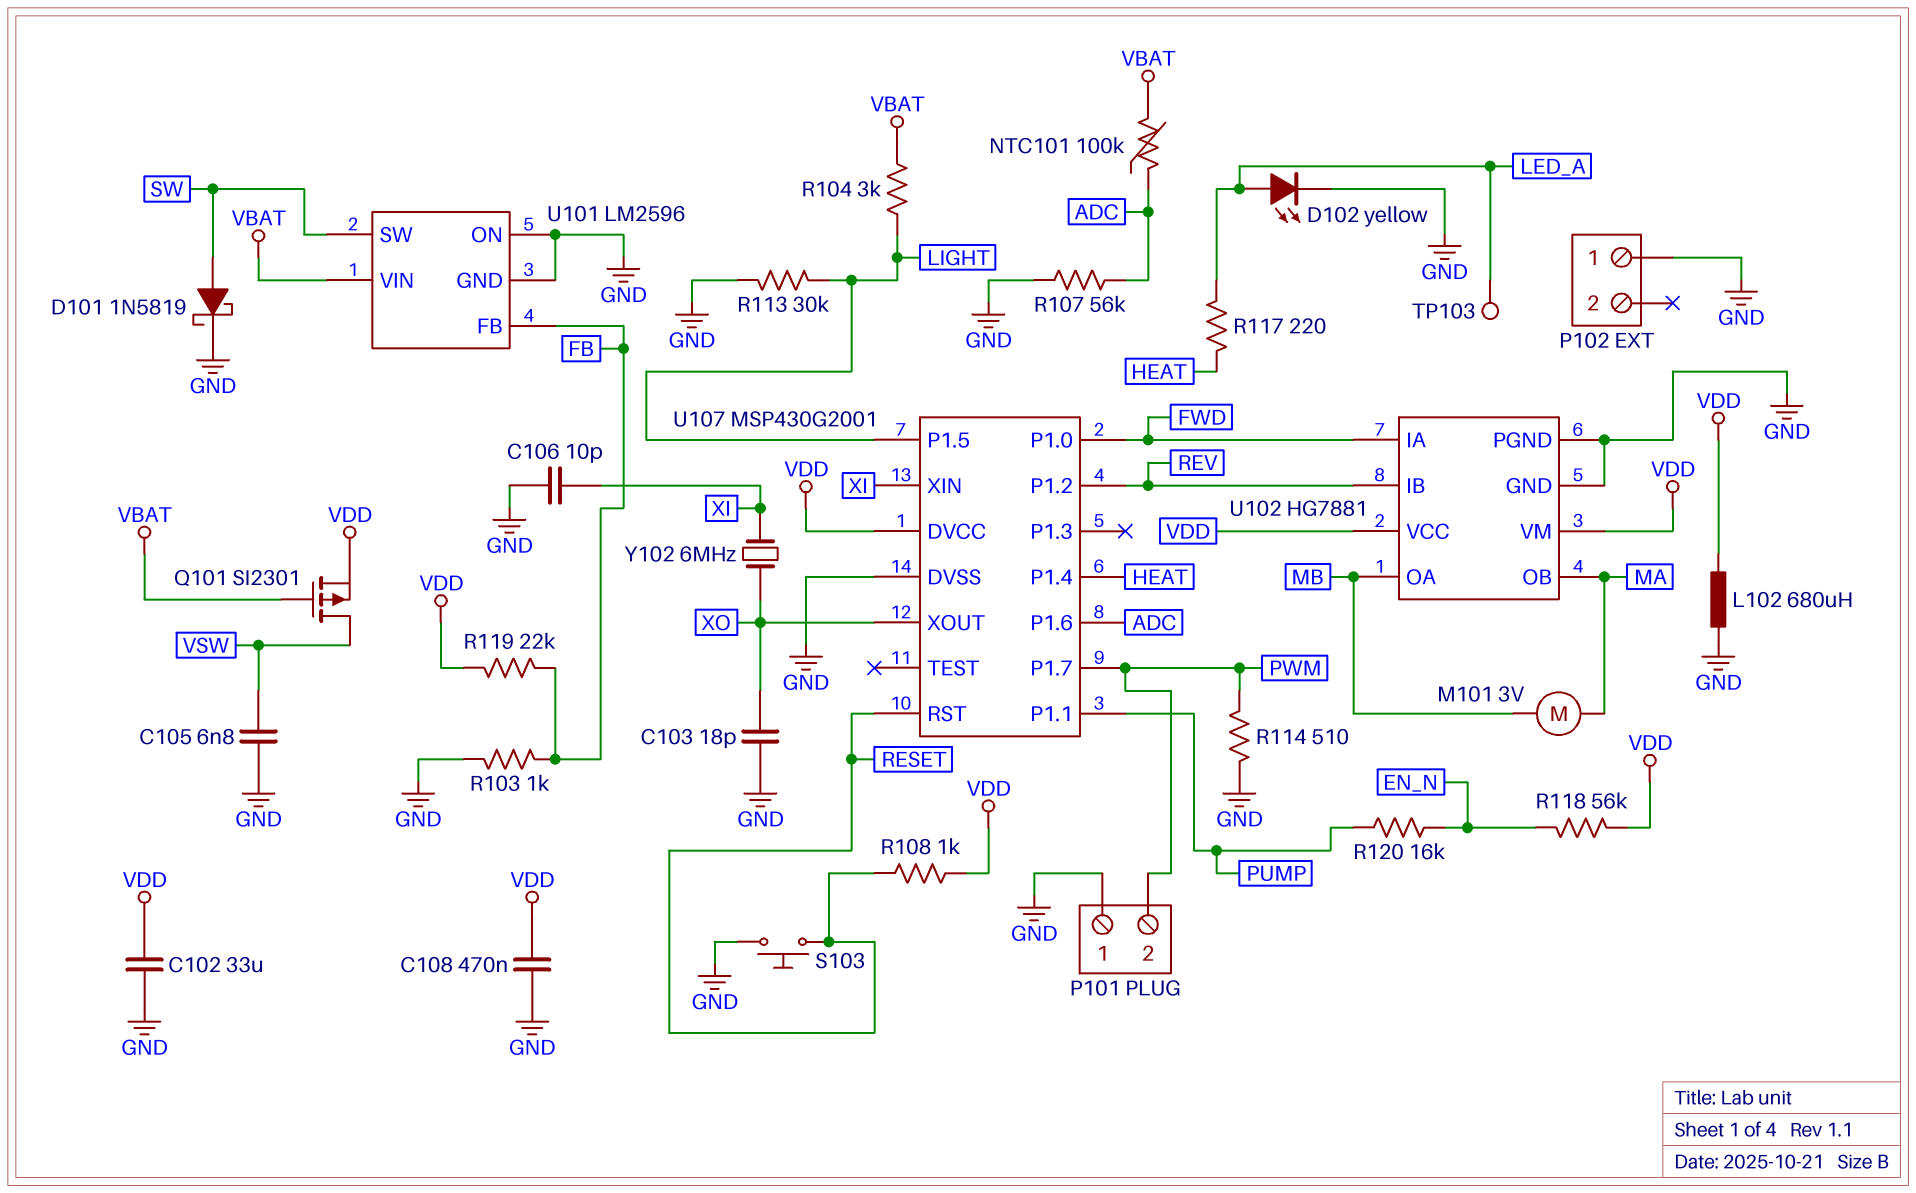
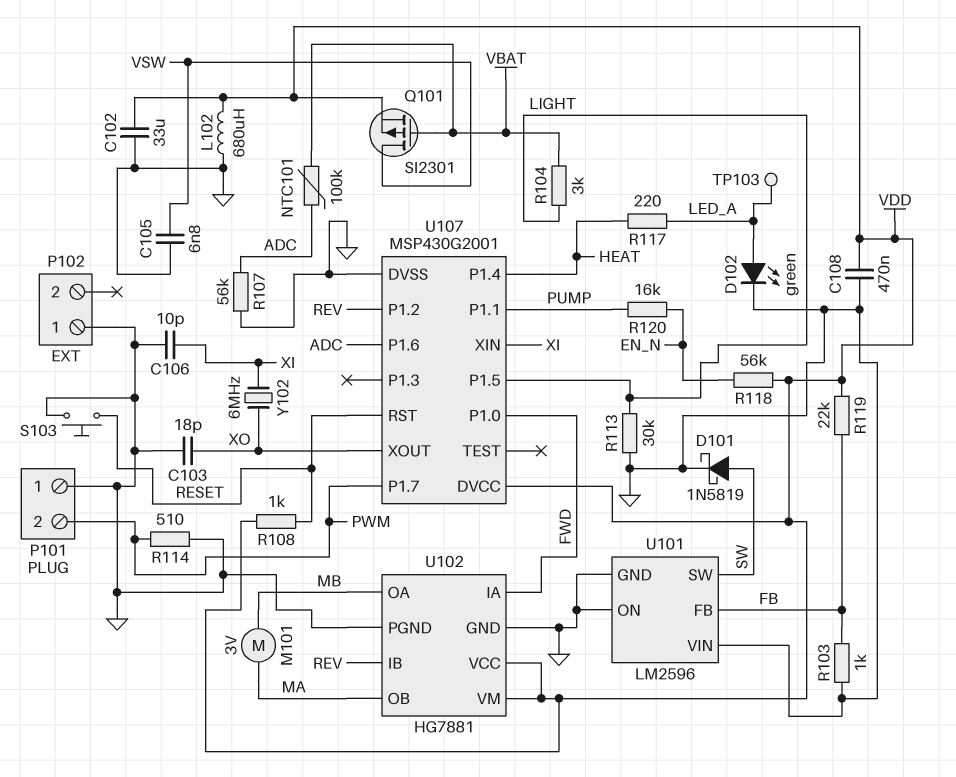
D102: LED yellow (A LED_A, K GND) -> LED green (A LED_A, K GND)
U101 pin VIN: VBAT -> GND

